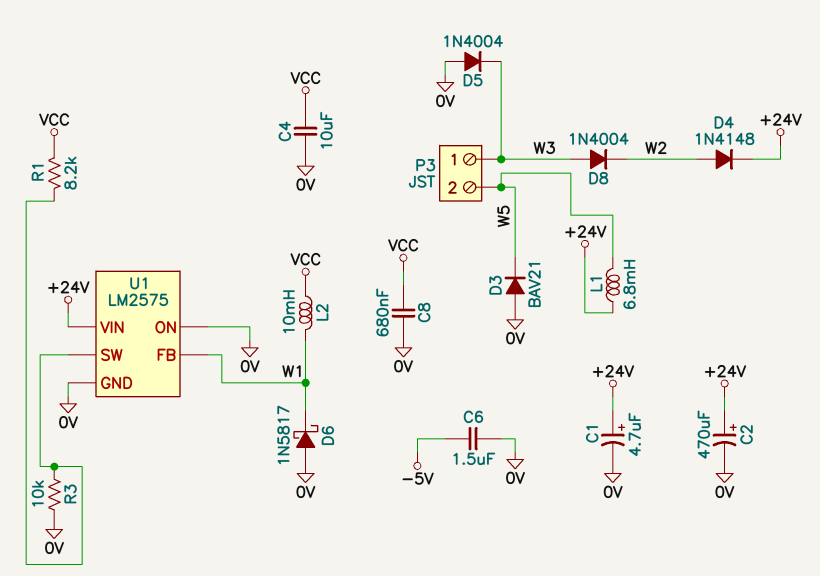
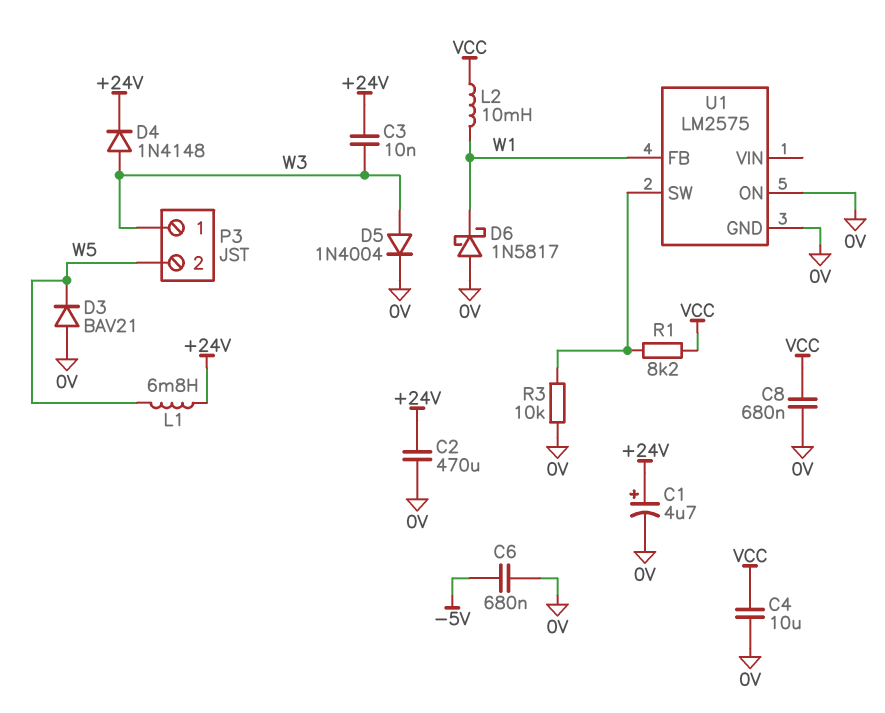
C2: 470uF (plus +24V, minus 0V) -> 470uF (+24V, 0V)
C3: none -> 10nF (+24V, W3)
C6: 1.5uF (-5V, 0V) -> 680nF (-5V, 0V)
D4: diode 1N4148 (A W2, K +24V) -> diode 1N4148 (A W3, K +24V)
D5: diode 1N4004 (A 0V, K W3) -> diode 1N4004 (A W3, K 0V)
D8: diode 1N4004 (A W3, K W2) -> none
U1 pin VIN: +24V -> none

